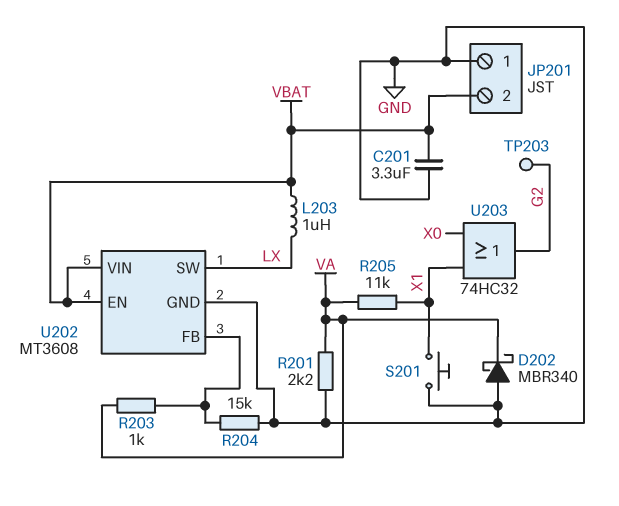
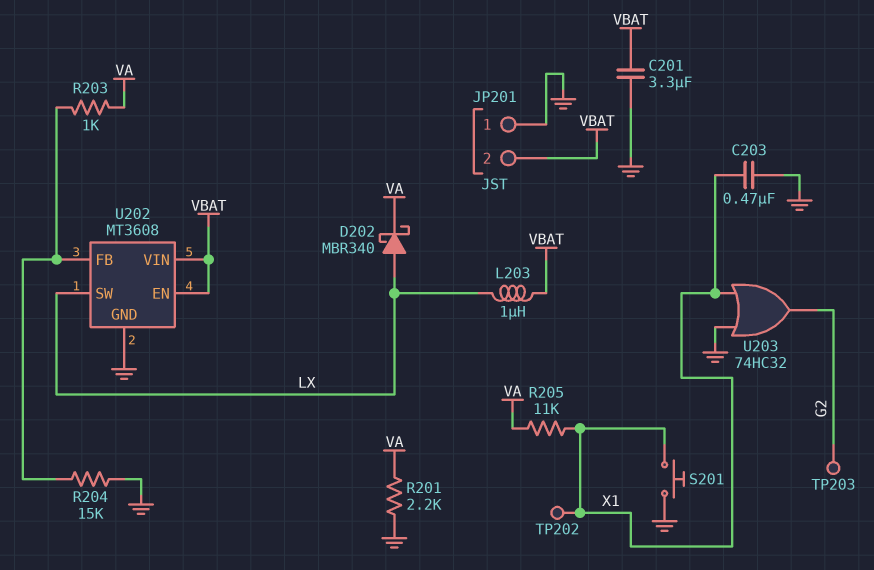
C203: none -> 470nF (GND, X1)
D202: schottky MBR340 (A GND, K VA) -> schottky MBR340 (A LX, K VA)
TP202: none -> test point (X1)
U203: OR 74HC32 (in X0, in X1, out G2) -> OR 74HC32 (in GND, in X1, out G2)

